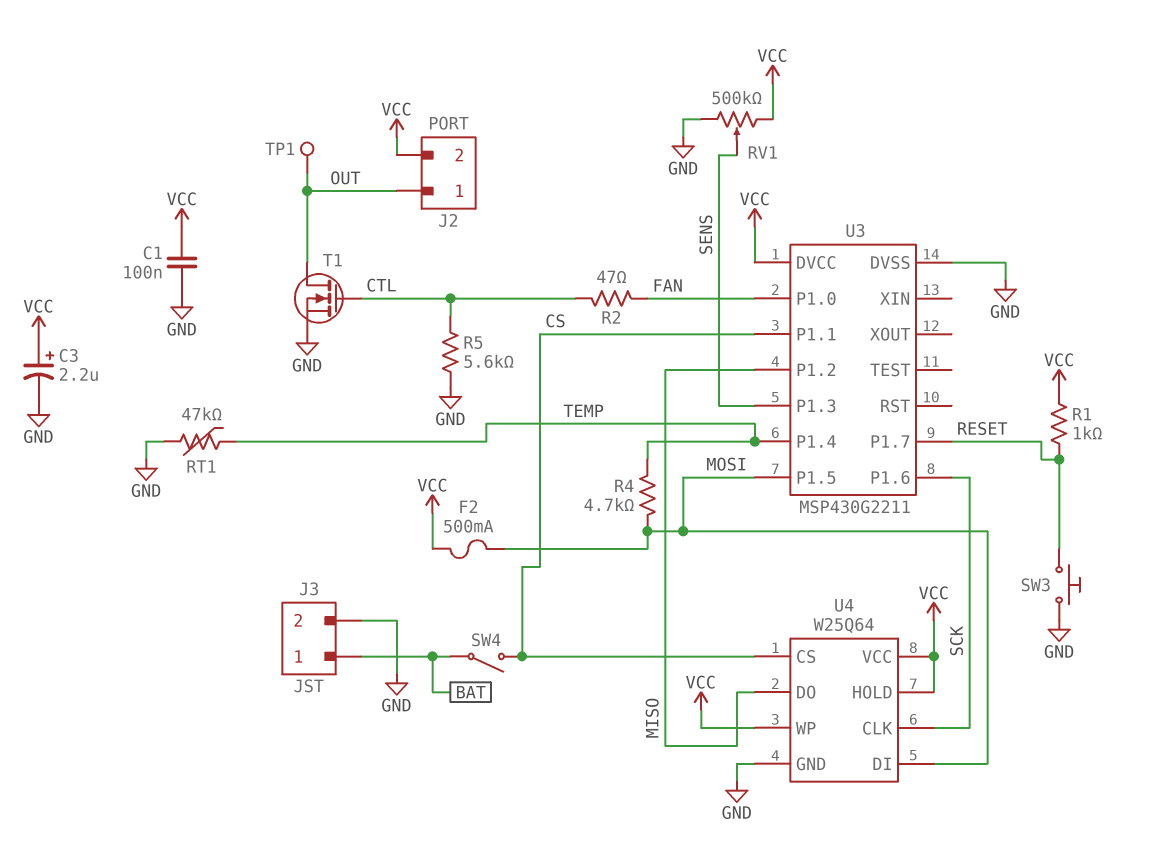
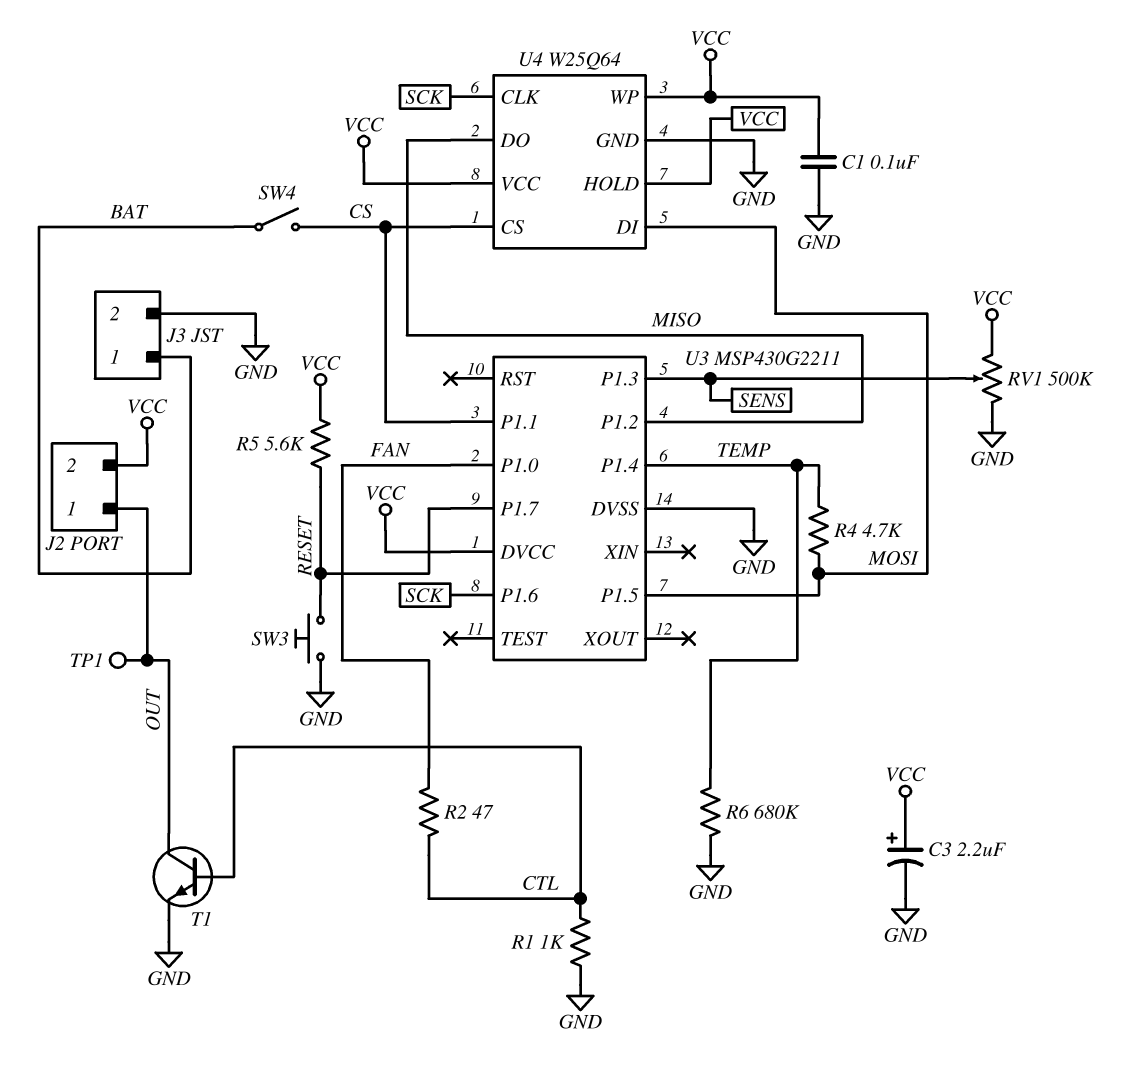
F2: 500mA (MOSI, VCC) -> none
R1: 1k (RESET, VCC) -> 1k (CTL, GND)
R5: 5.6k (CTL, GND) -> 5.6k (RESET, VCC)
R6: none -> 680k (GND, TEMP)
RT1: 47k (GND, TEMP) -> none
T1: NMOS (G CTL, D OUT, S GND) -> NPN (B CTL, C OUT, E GND)

